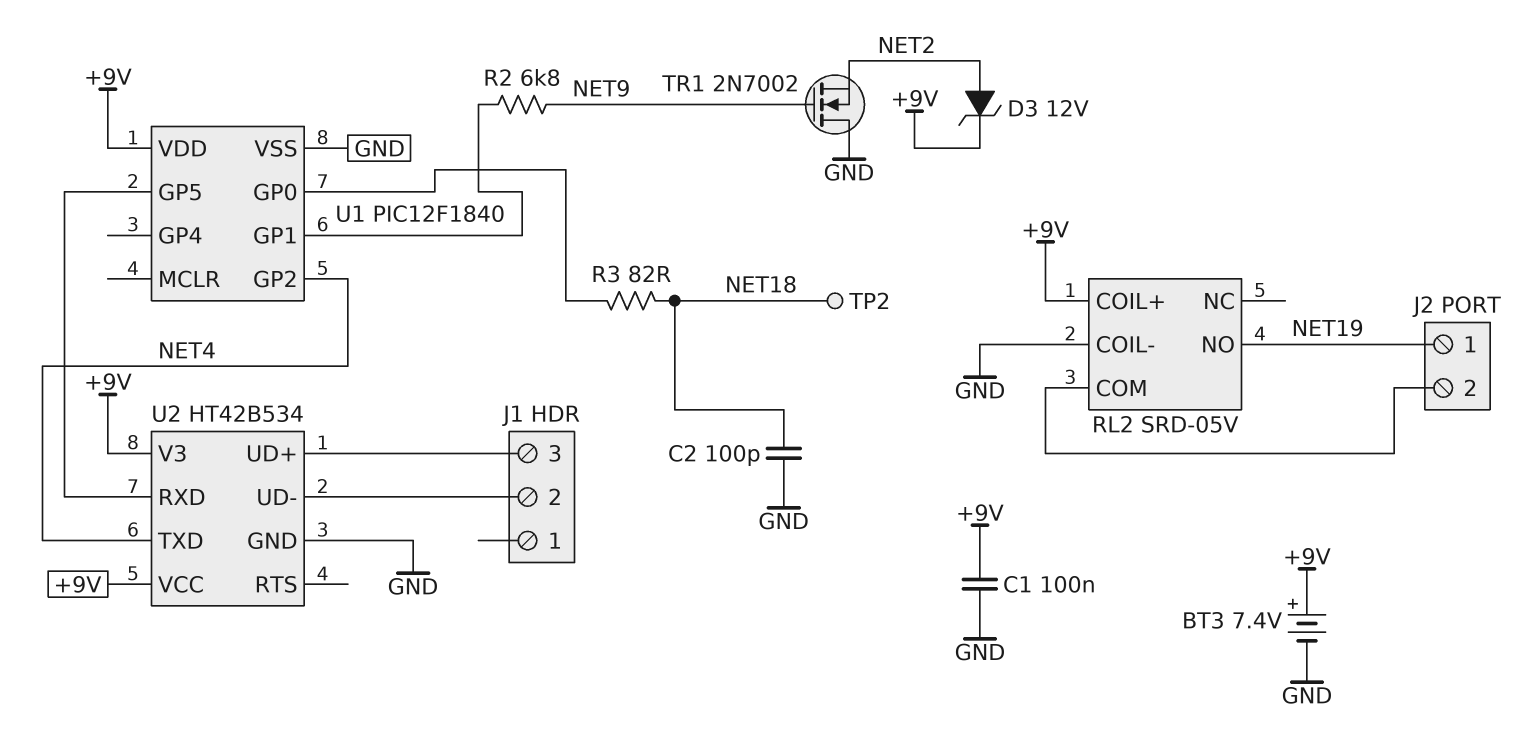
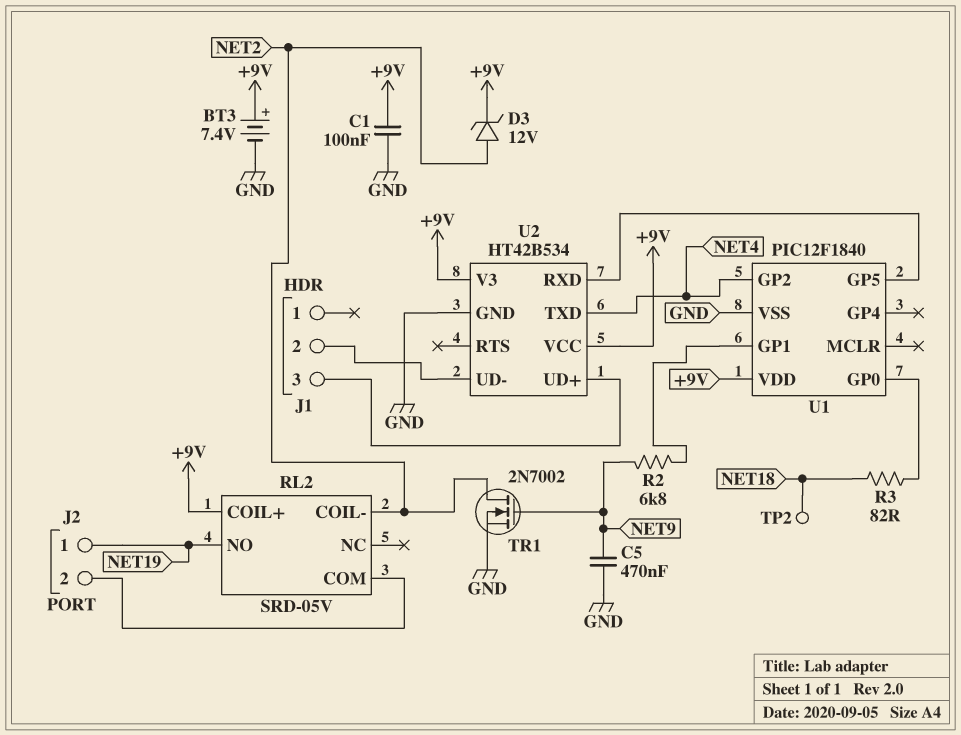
C2: 100pF (GND, NET18) -> none
C5: none -> 470nF (GND, NET9)
RL2 pin COIL-: GND -> NET2
TR1: NMOS 2N7002 (G NET9, D GND, S NET2) -> NMOS 2N7002 (G NET9, D NET2, S GND)

